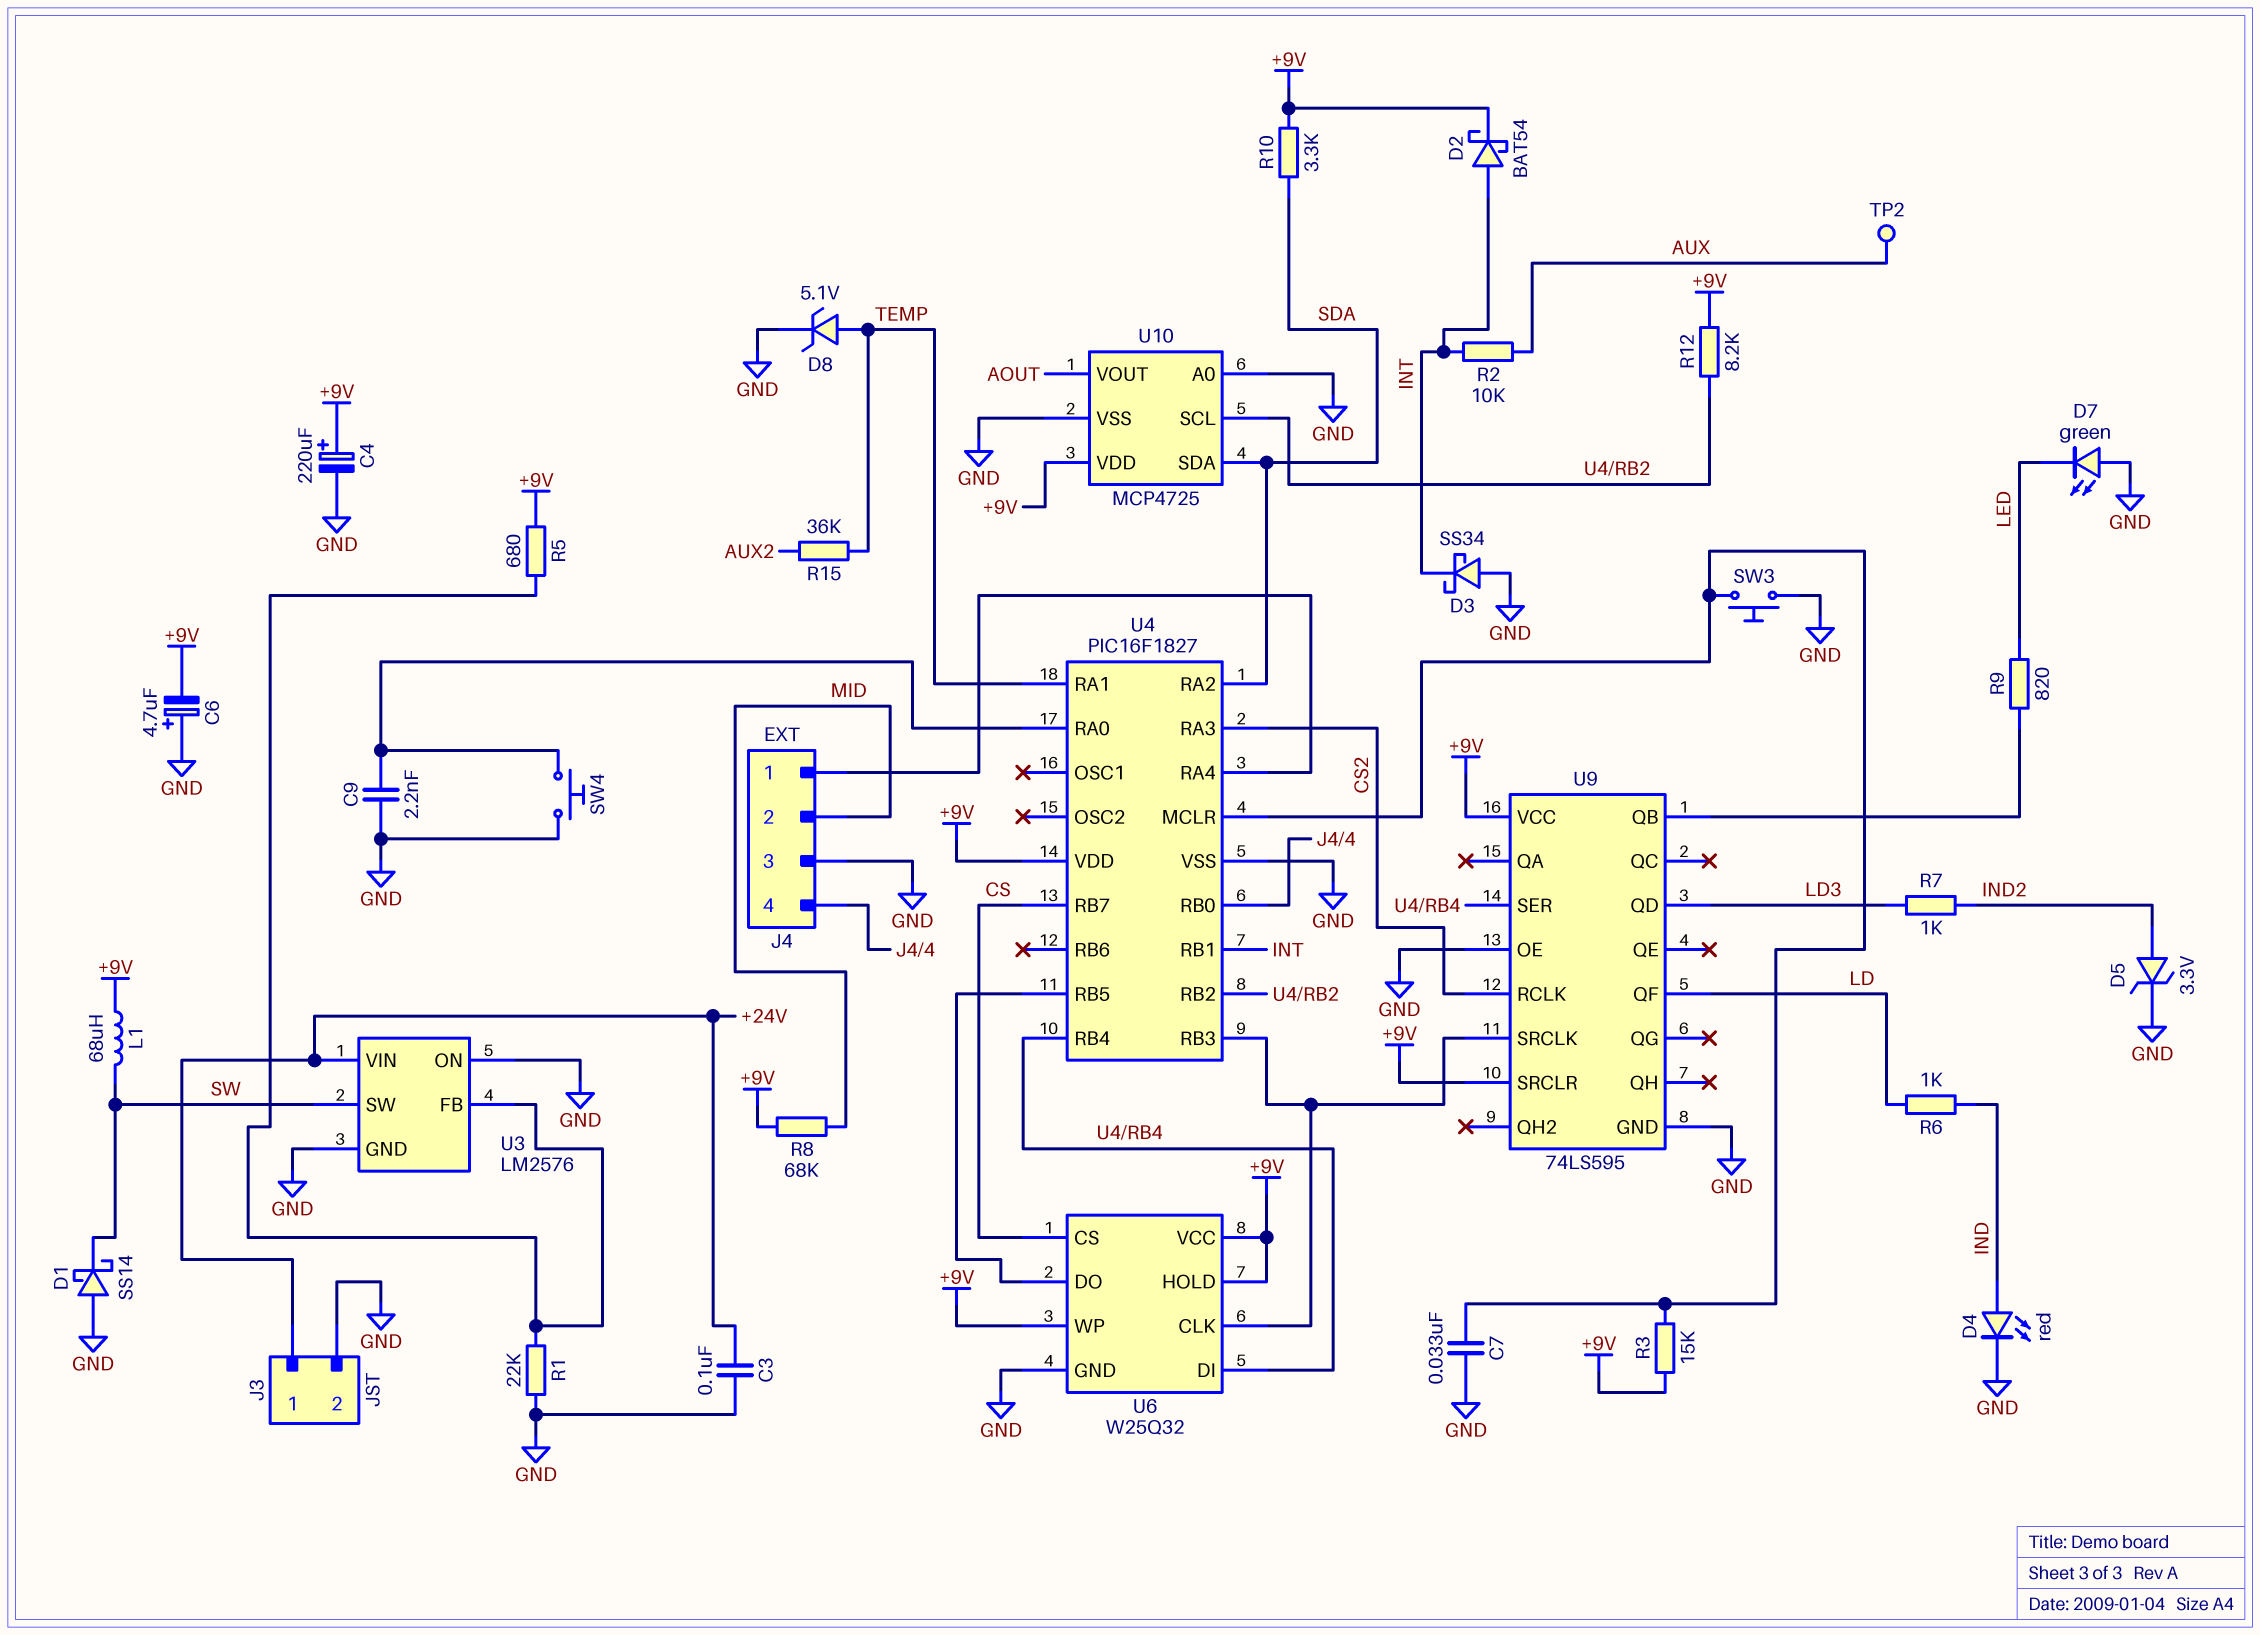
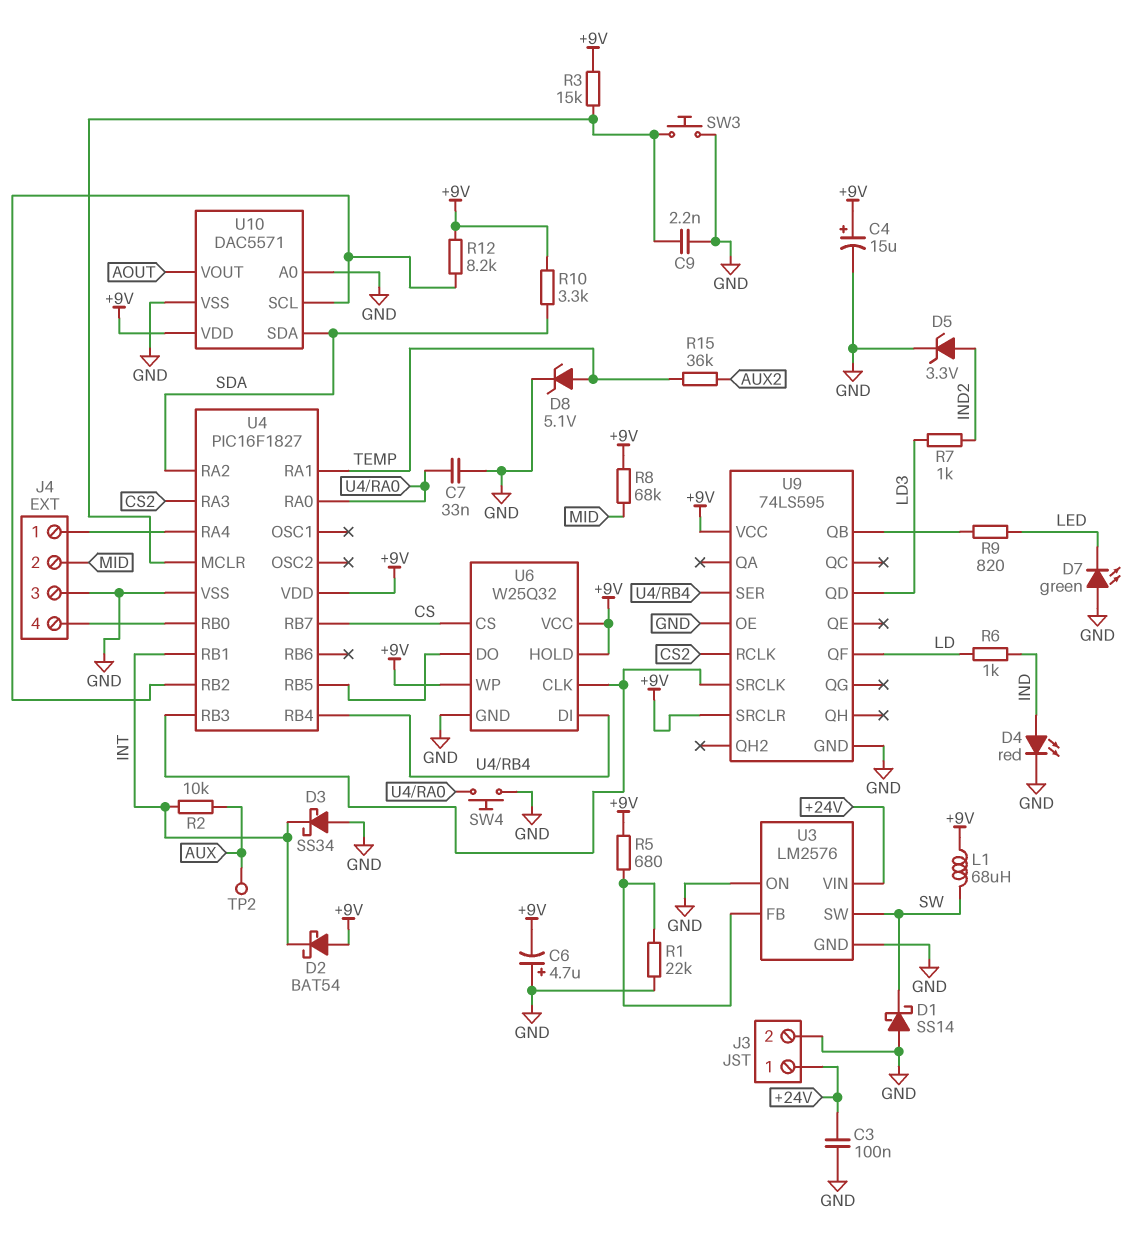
C4: 220uF (plus +9V, minus GND) -> 15uF (plus +9V, minus GND)
C7: 33nF (GND, U4/MCLR) -> 33nF (GND, U4/RA0)
C9: 2.2nF (GND, U4/RA0) -> 2.2nF (GND, U4/MCLR)
D2: schottky BAT54 (A INT, K +9V) -> schottky BAT54 (A +9V, K INT)
U10: MCP4725 -> DAC5571

